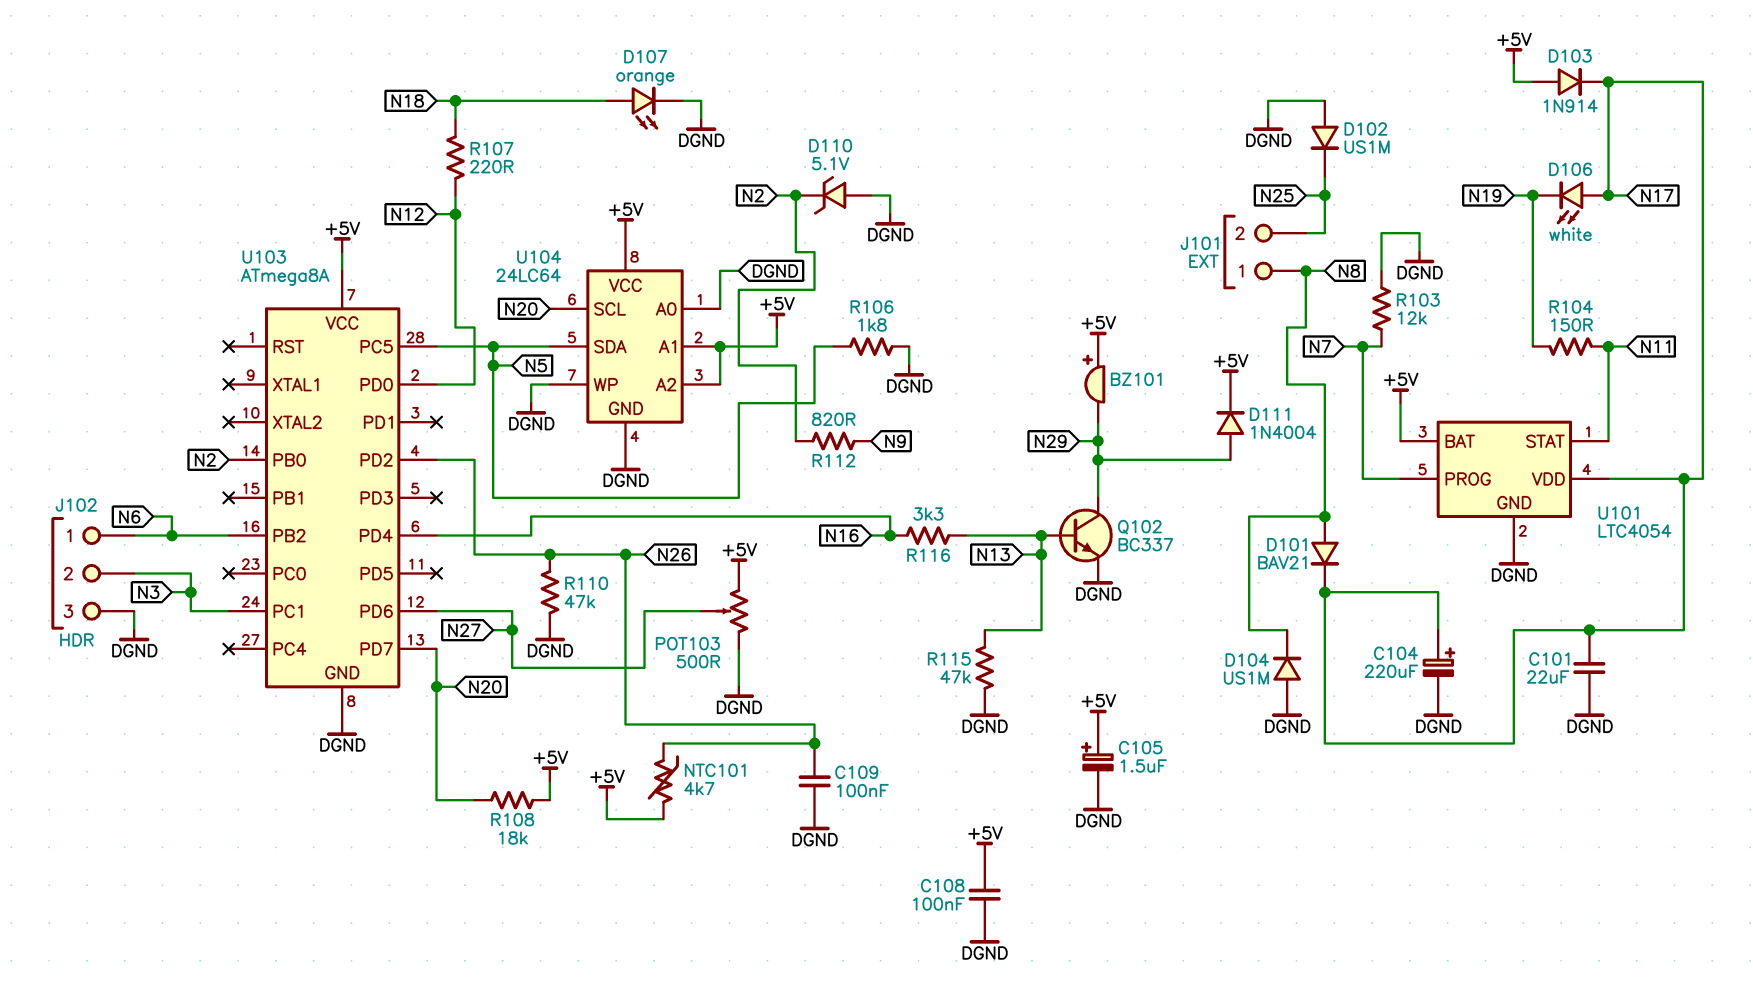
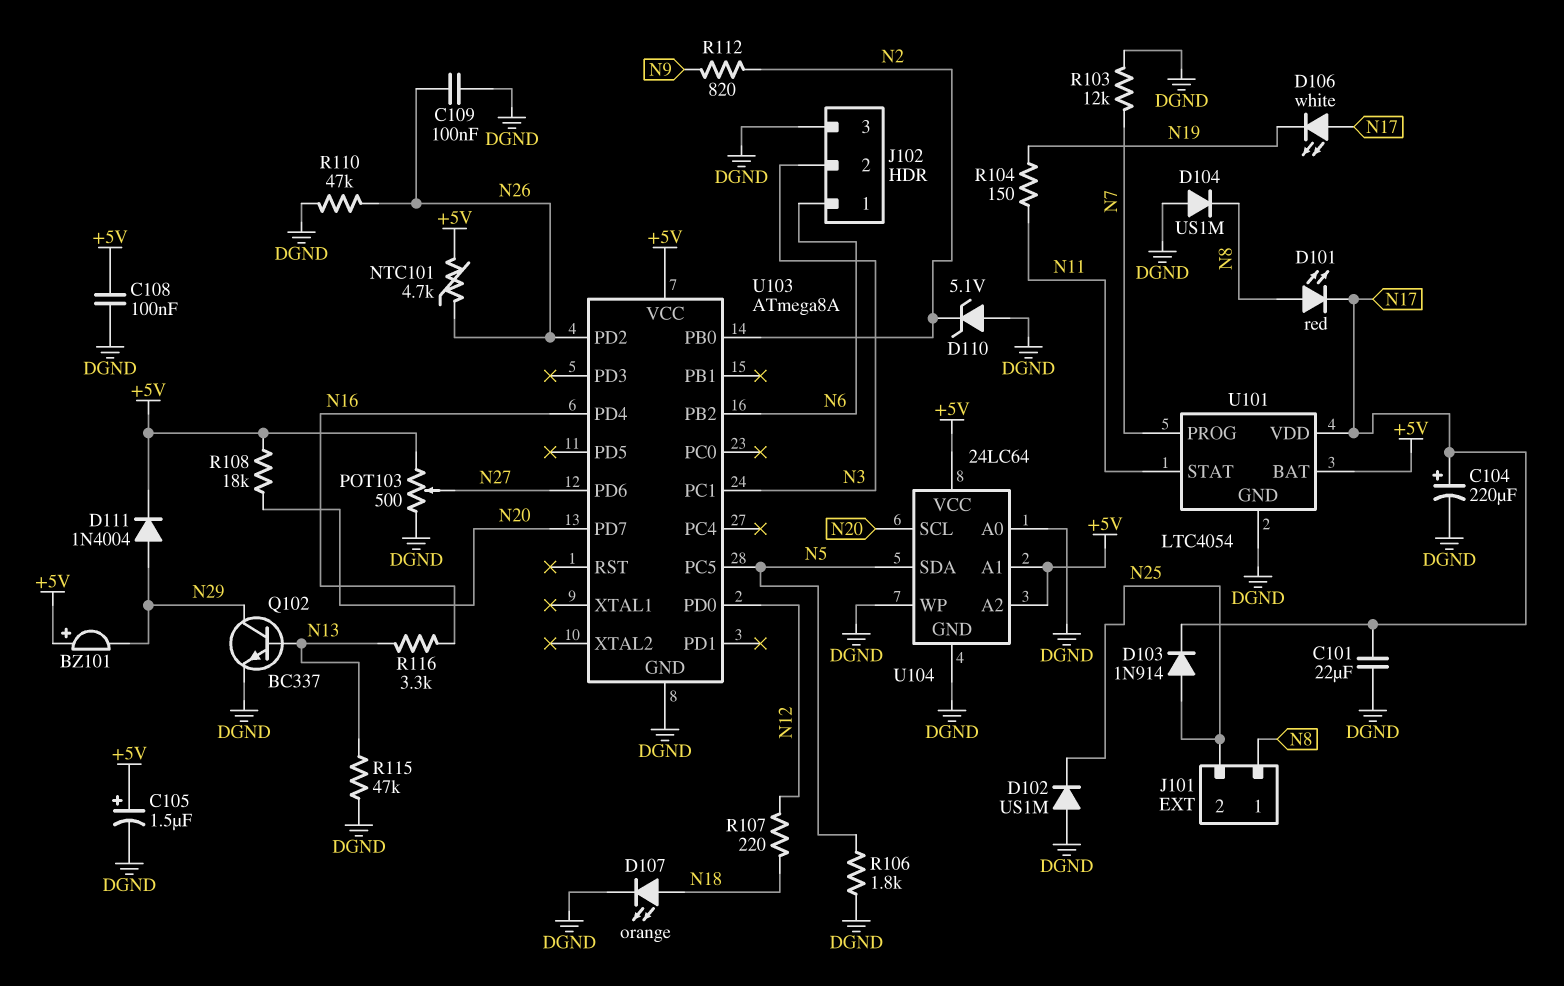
D101: diode BAV21 (A N8, K N17) -> LED red (A N8, K N17)
D103: diode 1N914 (A +5V, K N17) -> diode 1N914 (A N25, K N17)

